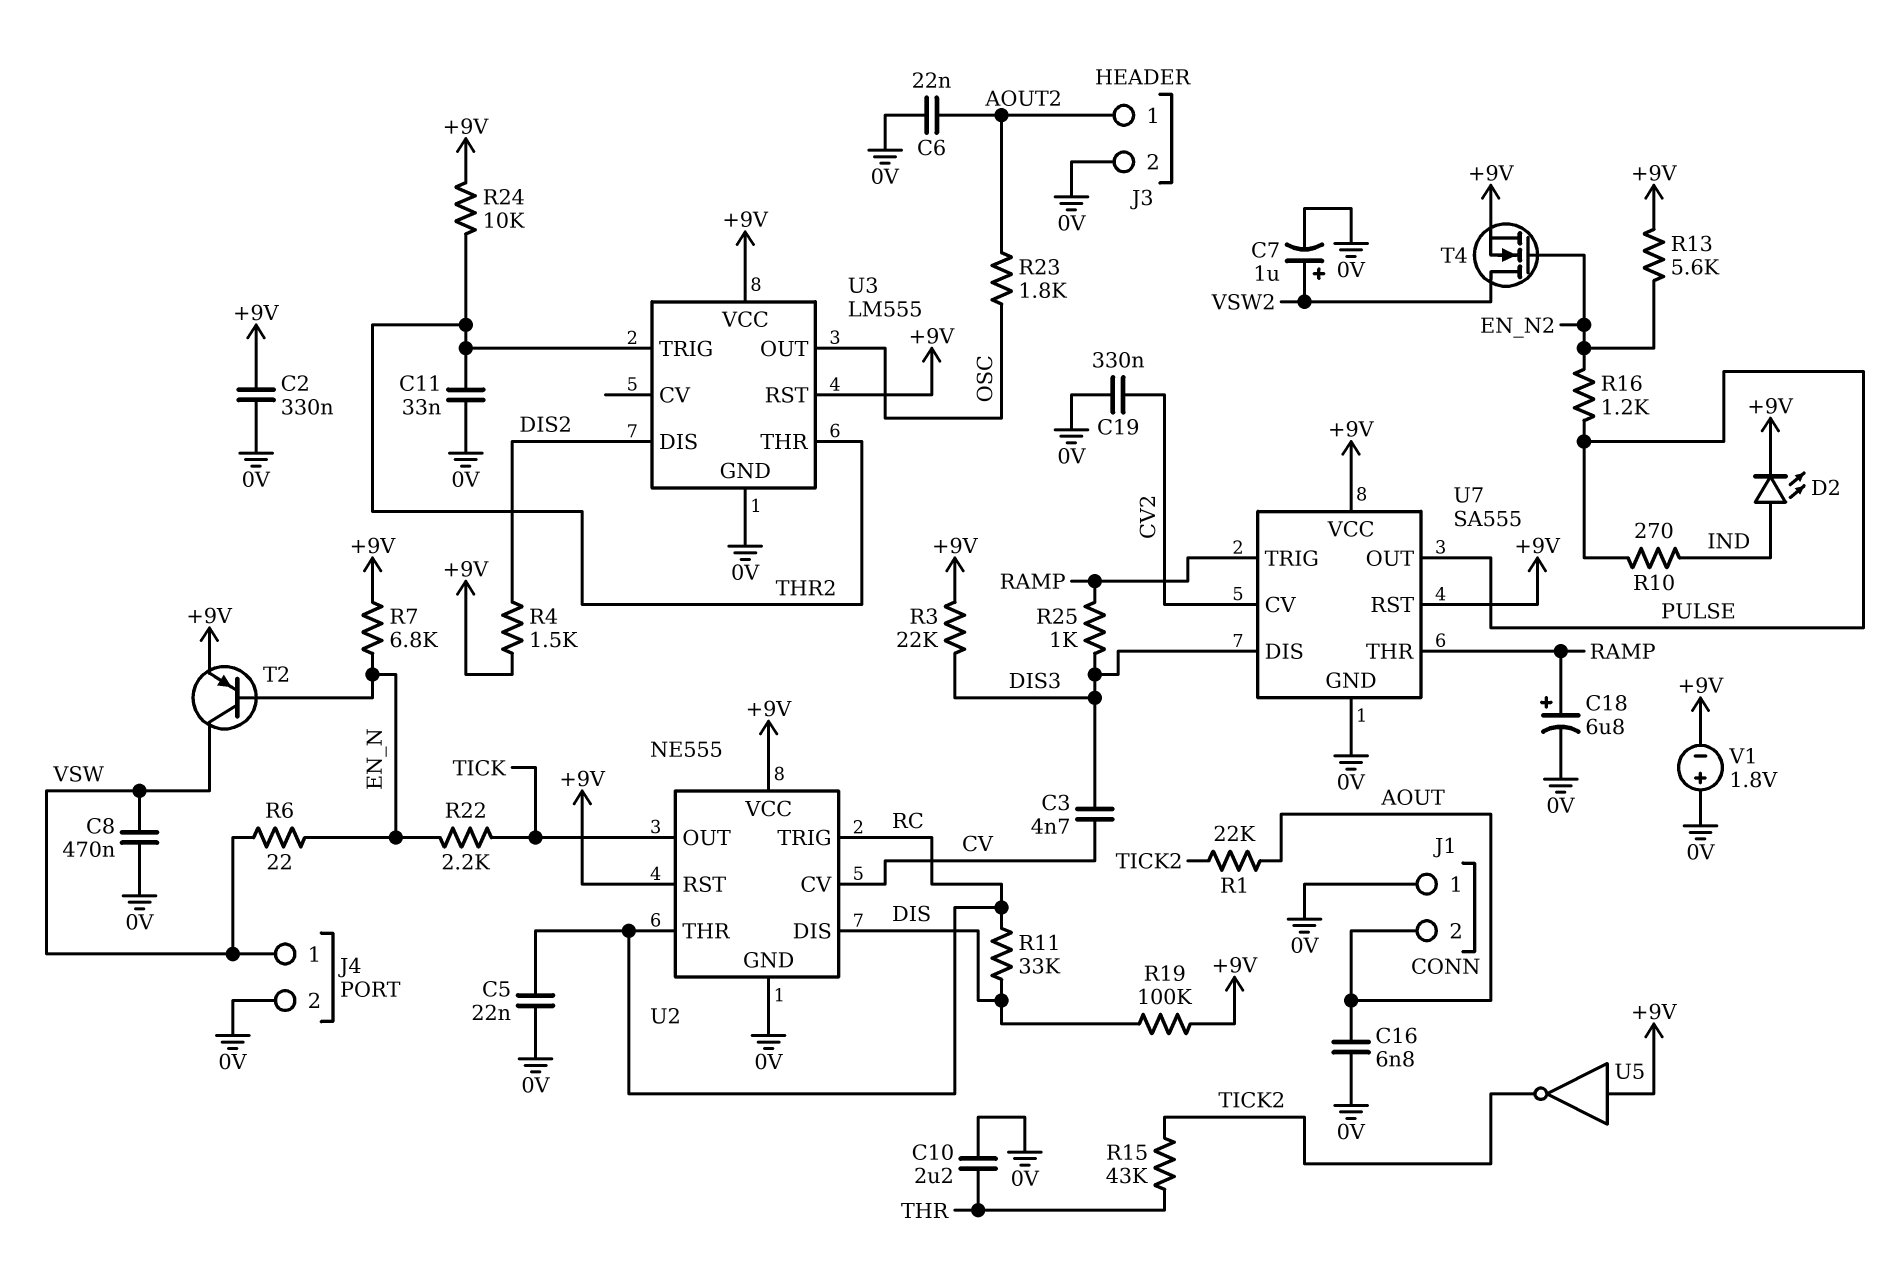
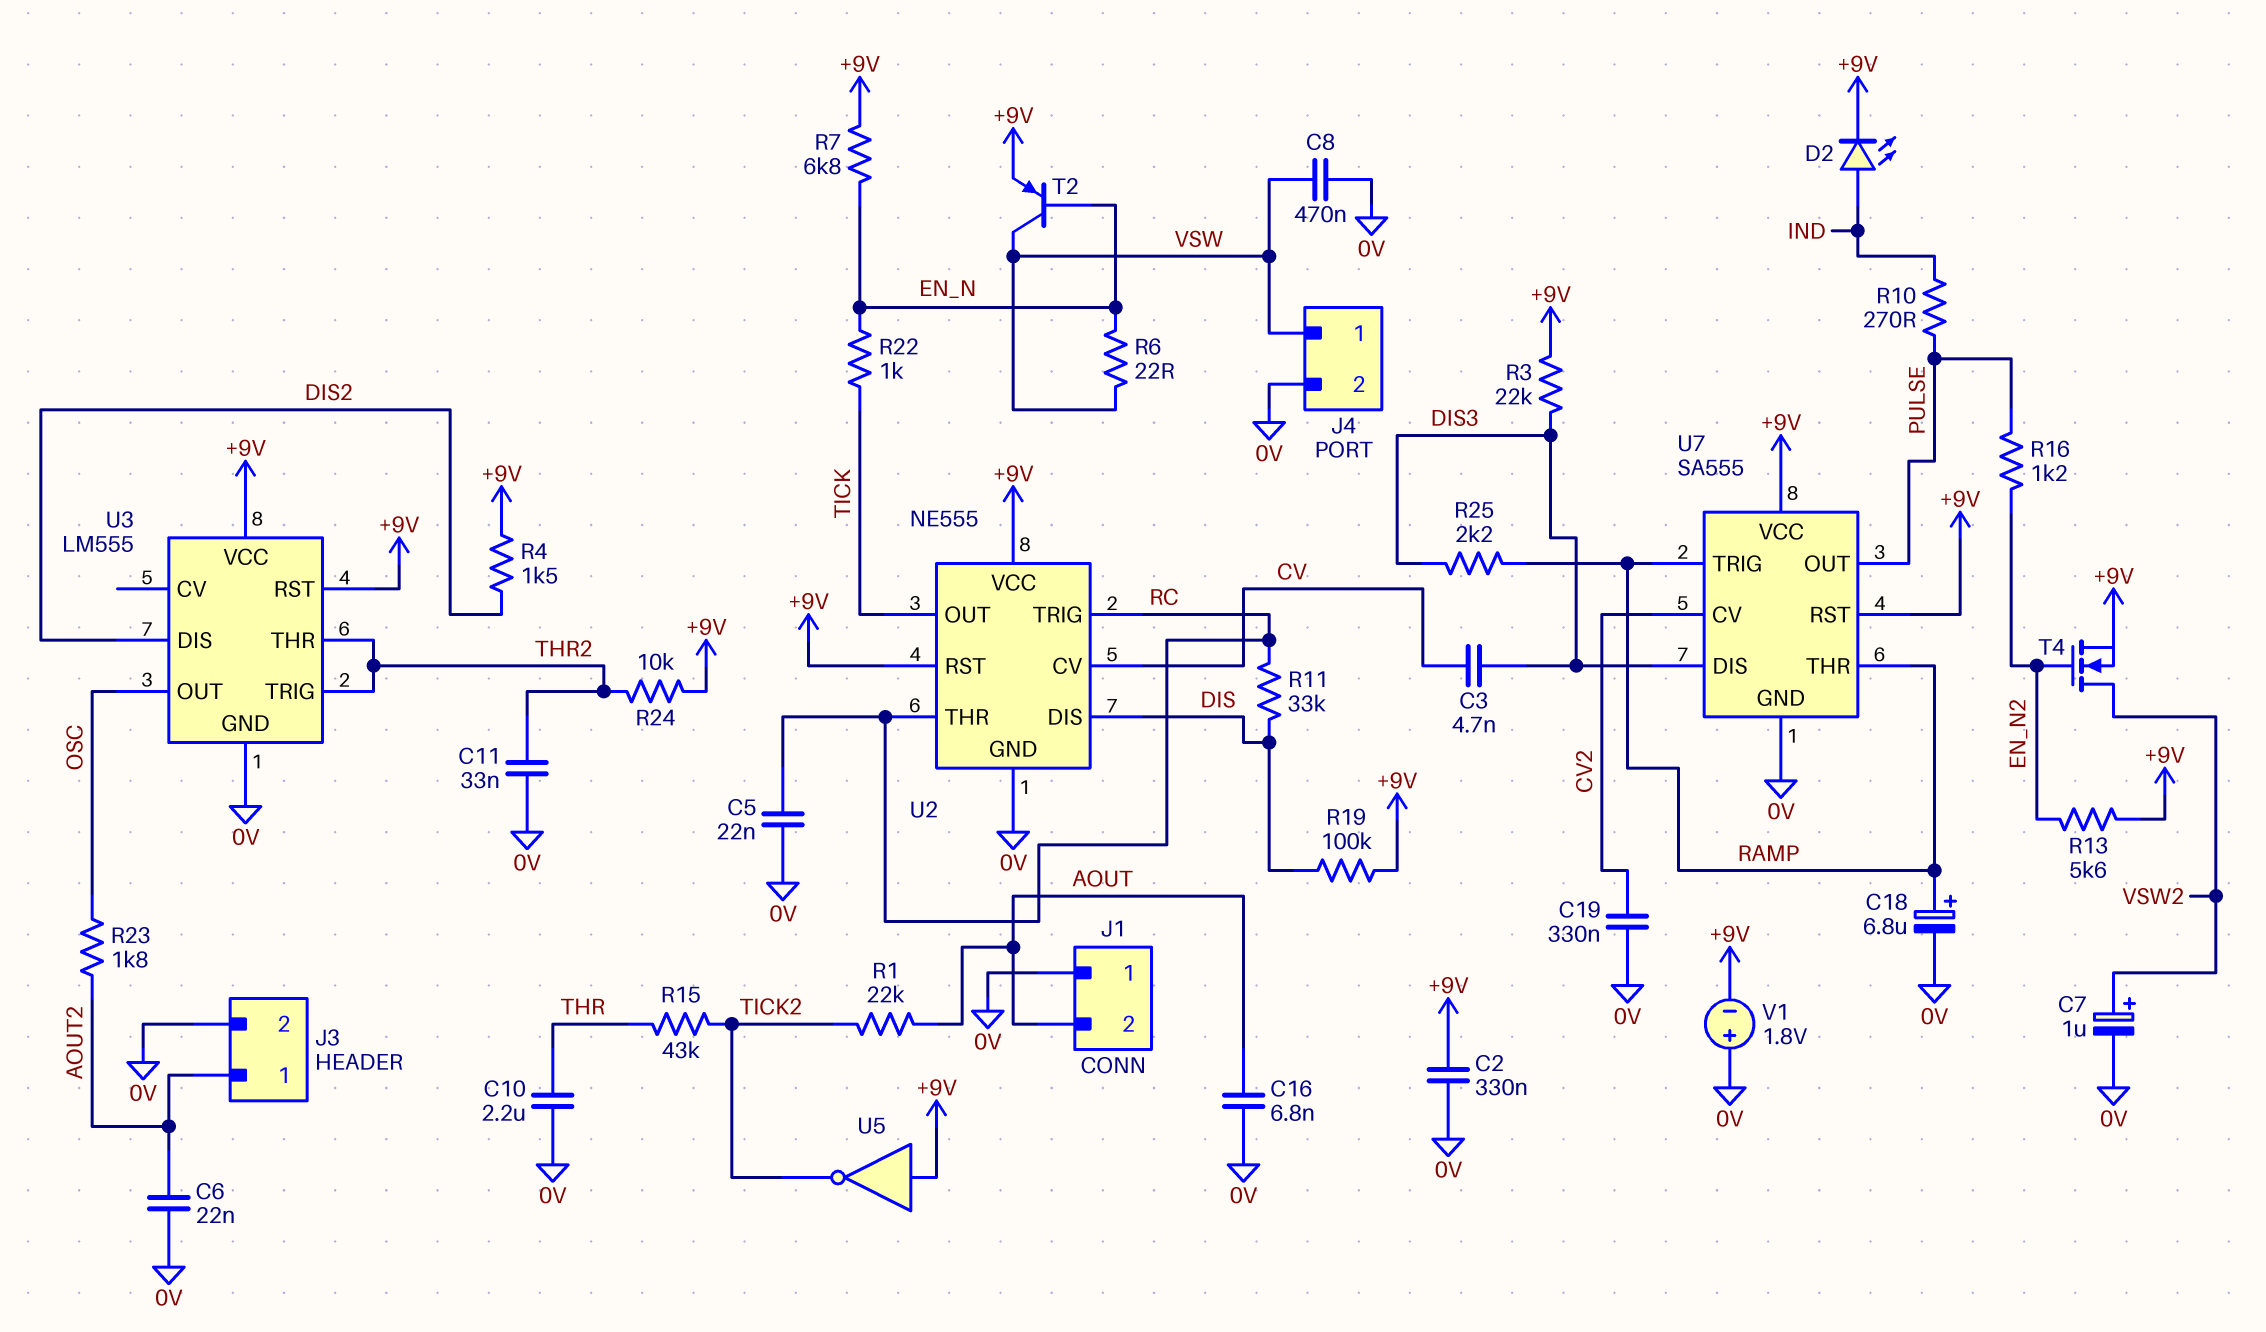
R22: 2.2k (EN_N, TICK) -> 1k (EN_N, TICK)
R25: 1k (DIS3, RAMP) -> 2.2k (DIS3, RAMP)

